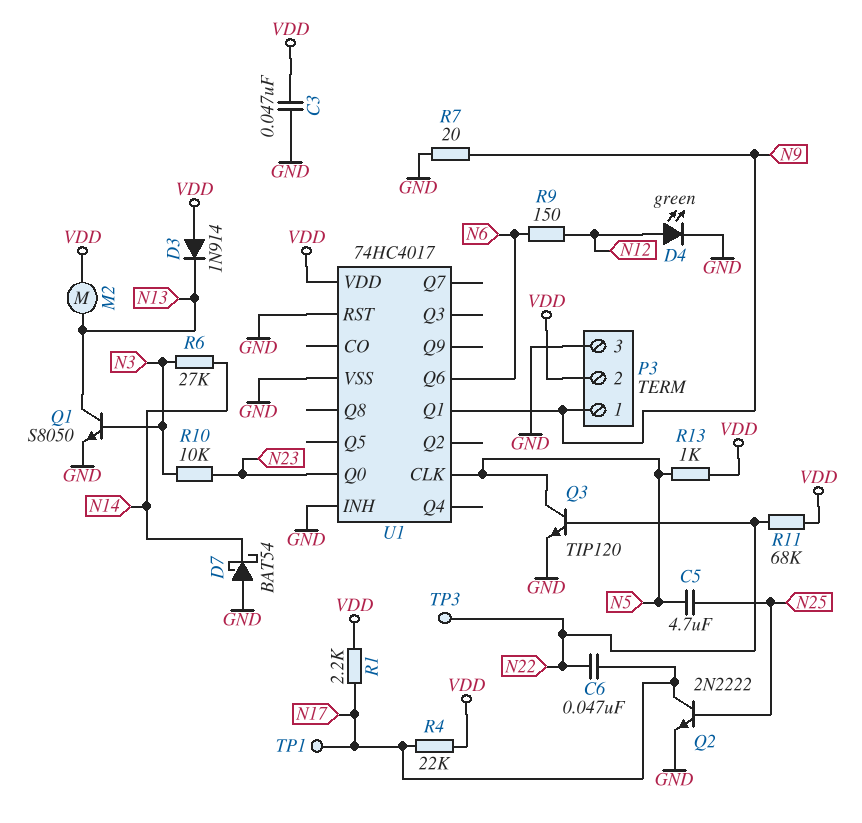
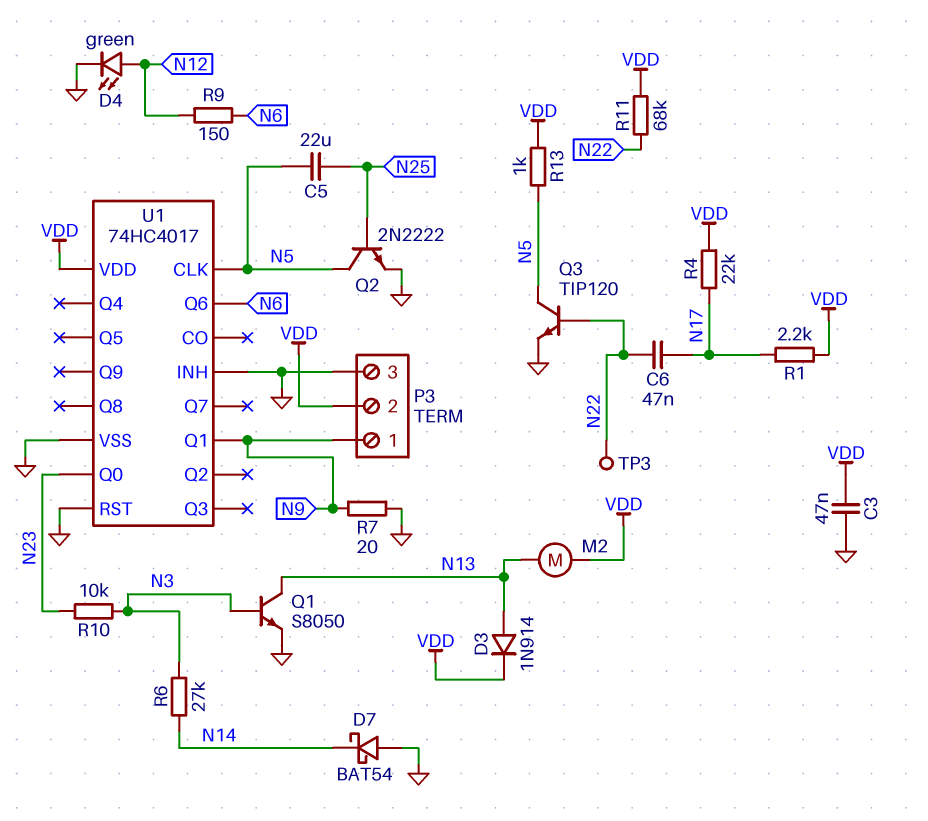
C5: 4.7uF (N5, N25) -> 22uF (N5, N25)
D3: diode 1N914 (A VDD, K N13) -> diode 1N914 (A N13, K VDD)
Q2: NPN 2N2222 (B N25, C N17, E GND) -> NPN 2N2222 (B N25, C N5, E GND)
TP1: test point (N17) -> none

